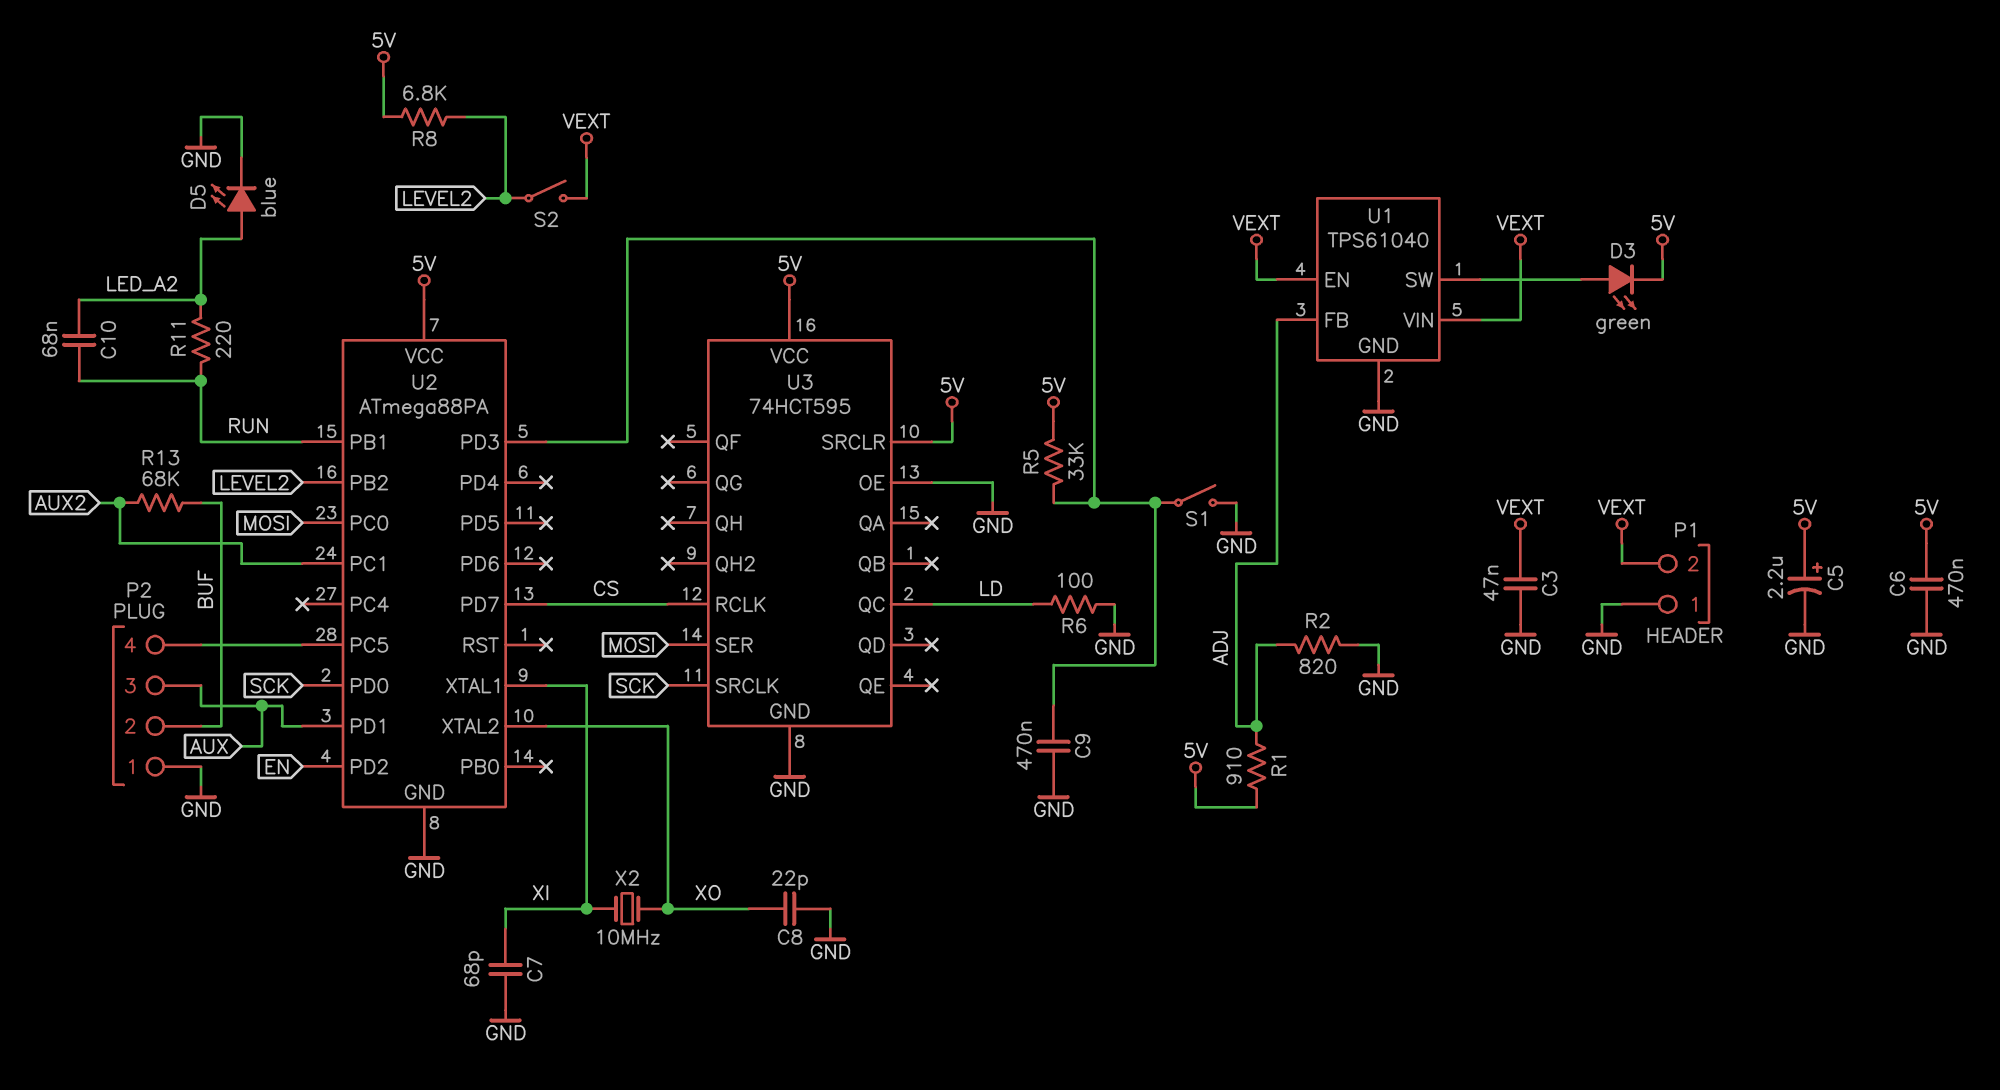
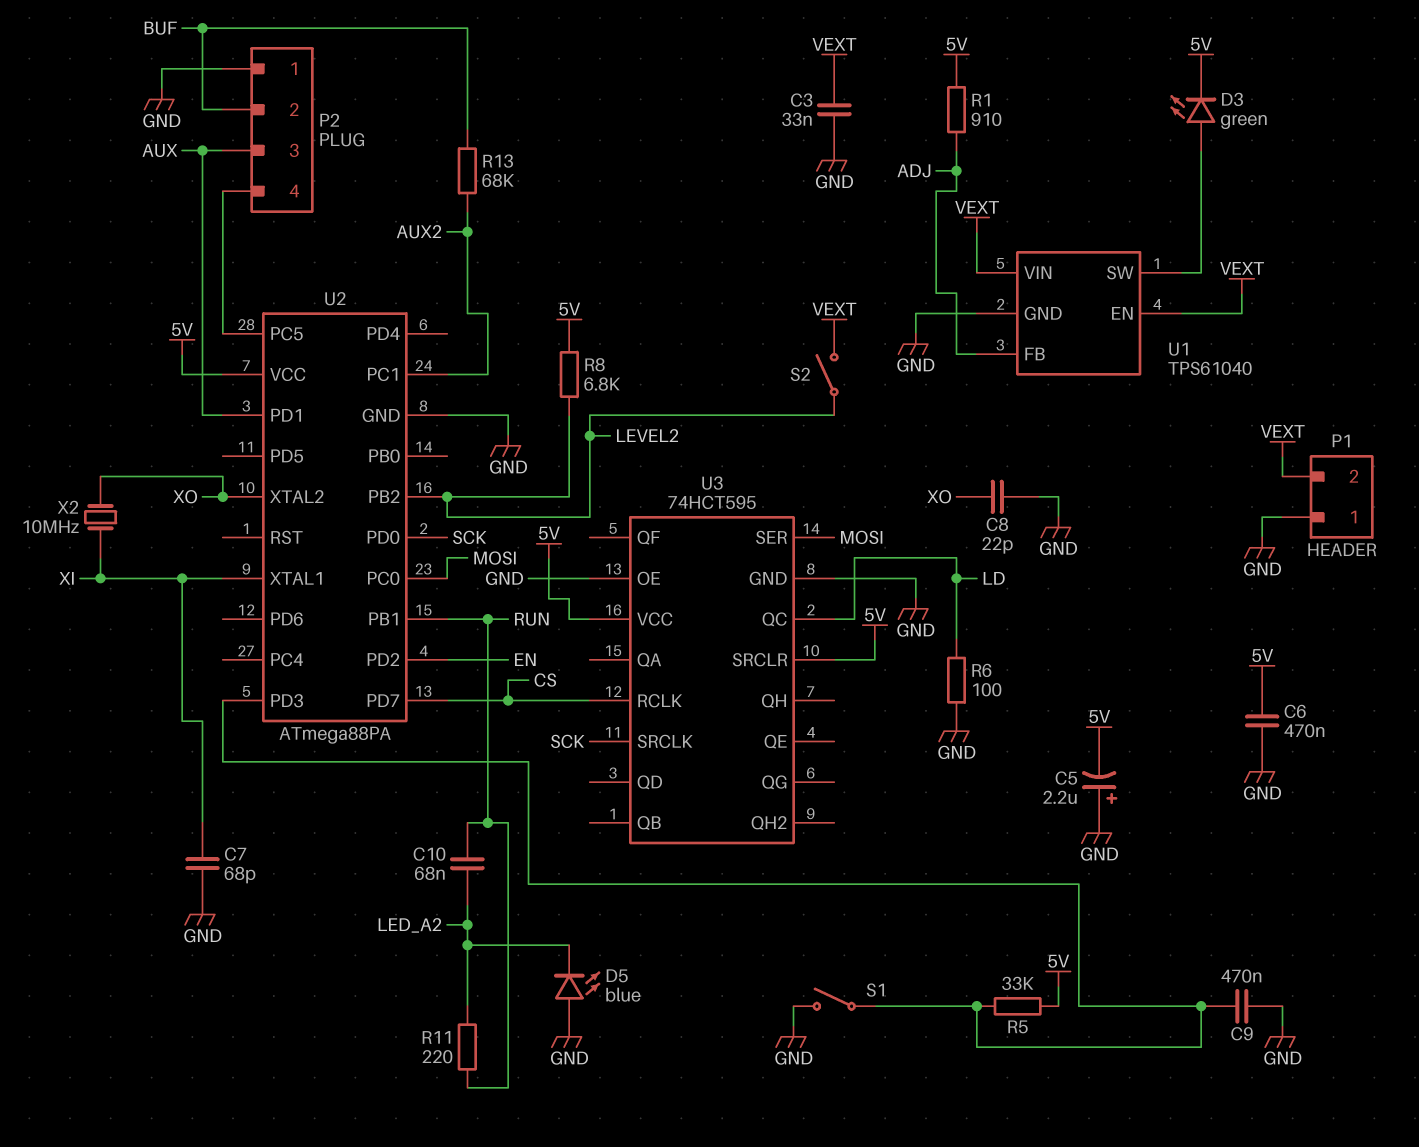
C3: 47nF (GND, VEXT) -> 33nF (GND, VEXT)
C5: 2.2uF (plus 5V, minus GND) -> 2.2uF (plus GND, minus 5V)
D5: LED blue (A LED_A2, K GND) -> LED blue (A GND, K LED_A2)
R2: 820 (ADJ, GND) -> none

